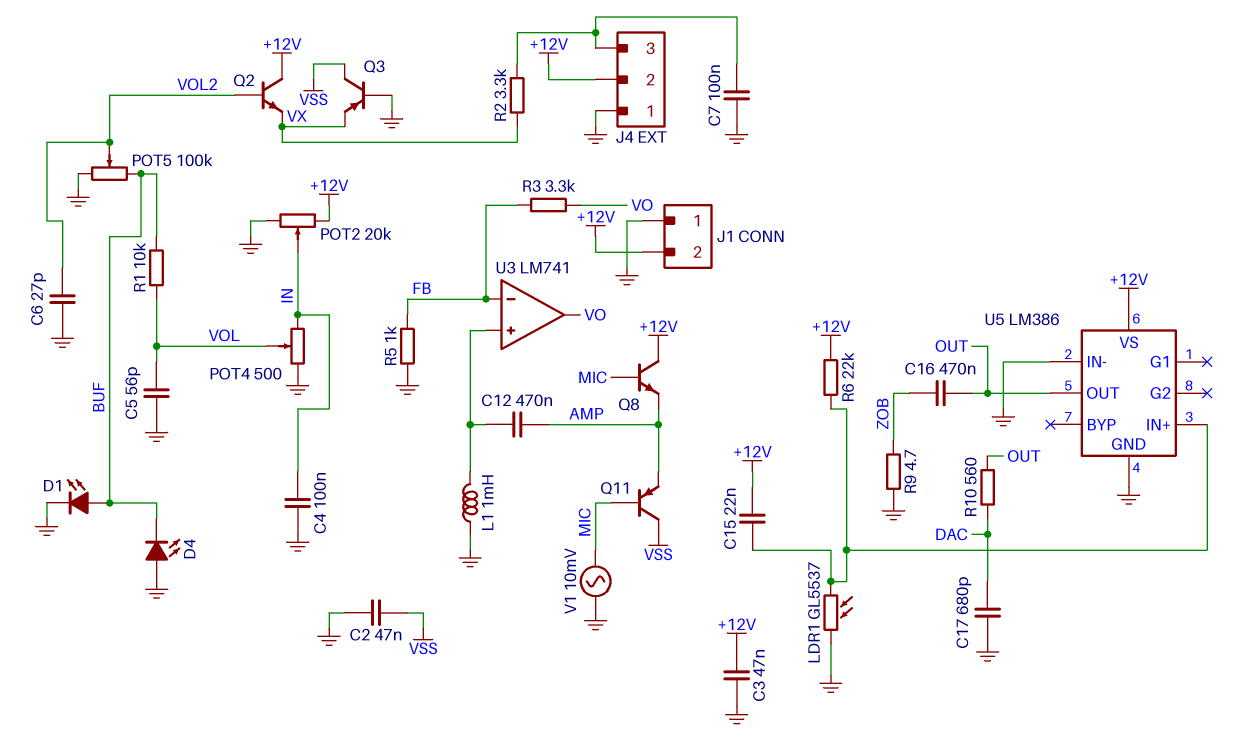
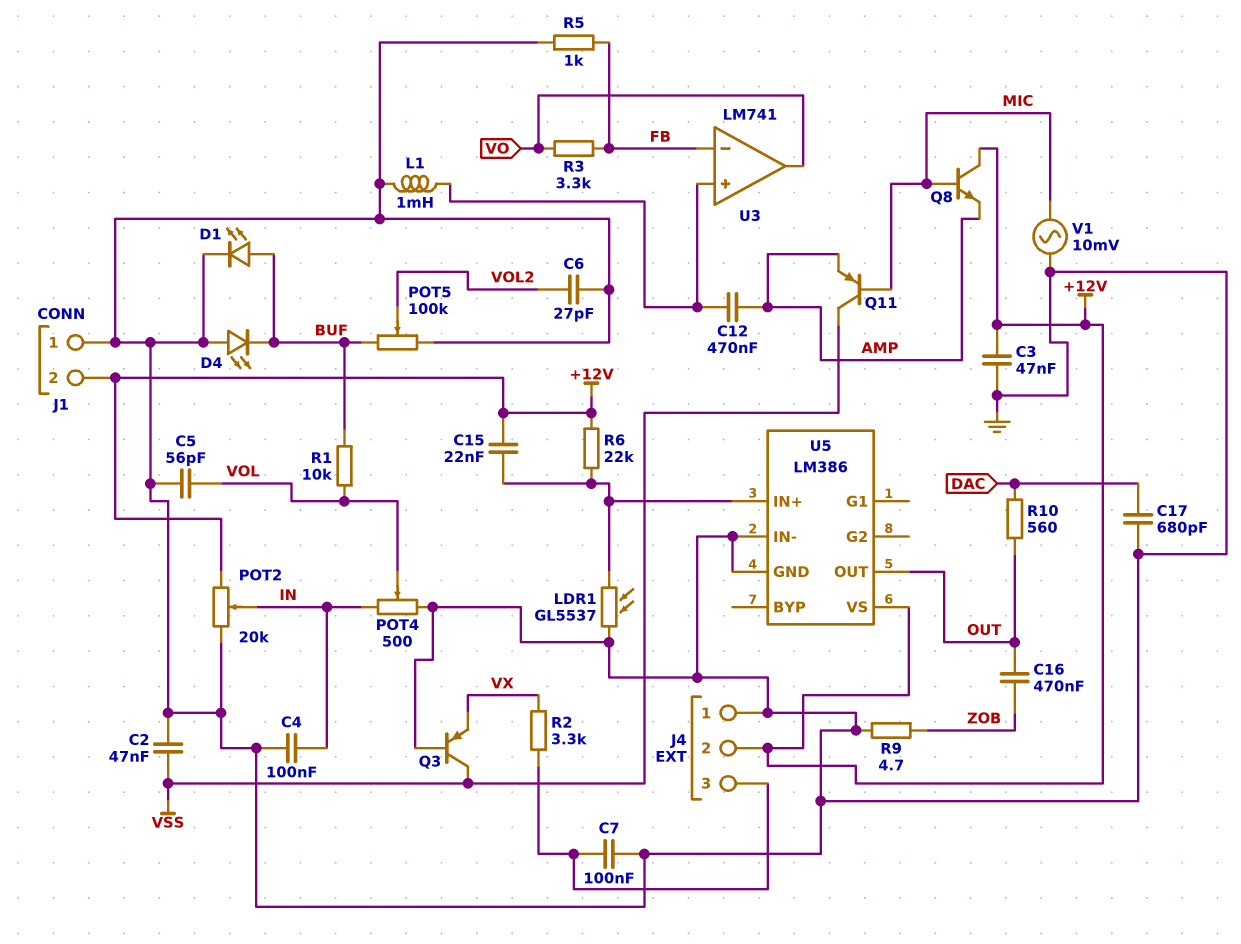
Q2: NPN (B VOL2, C +12V, E VX) -> none

